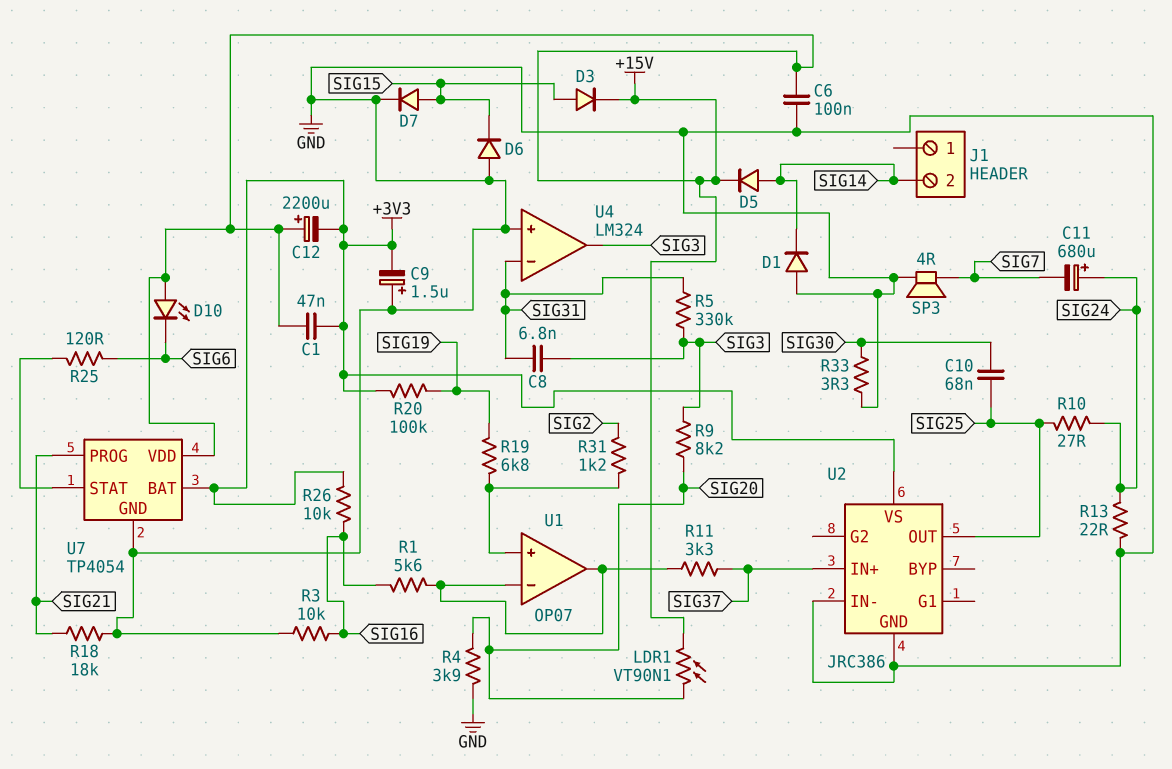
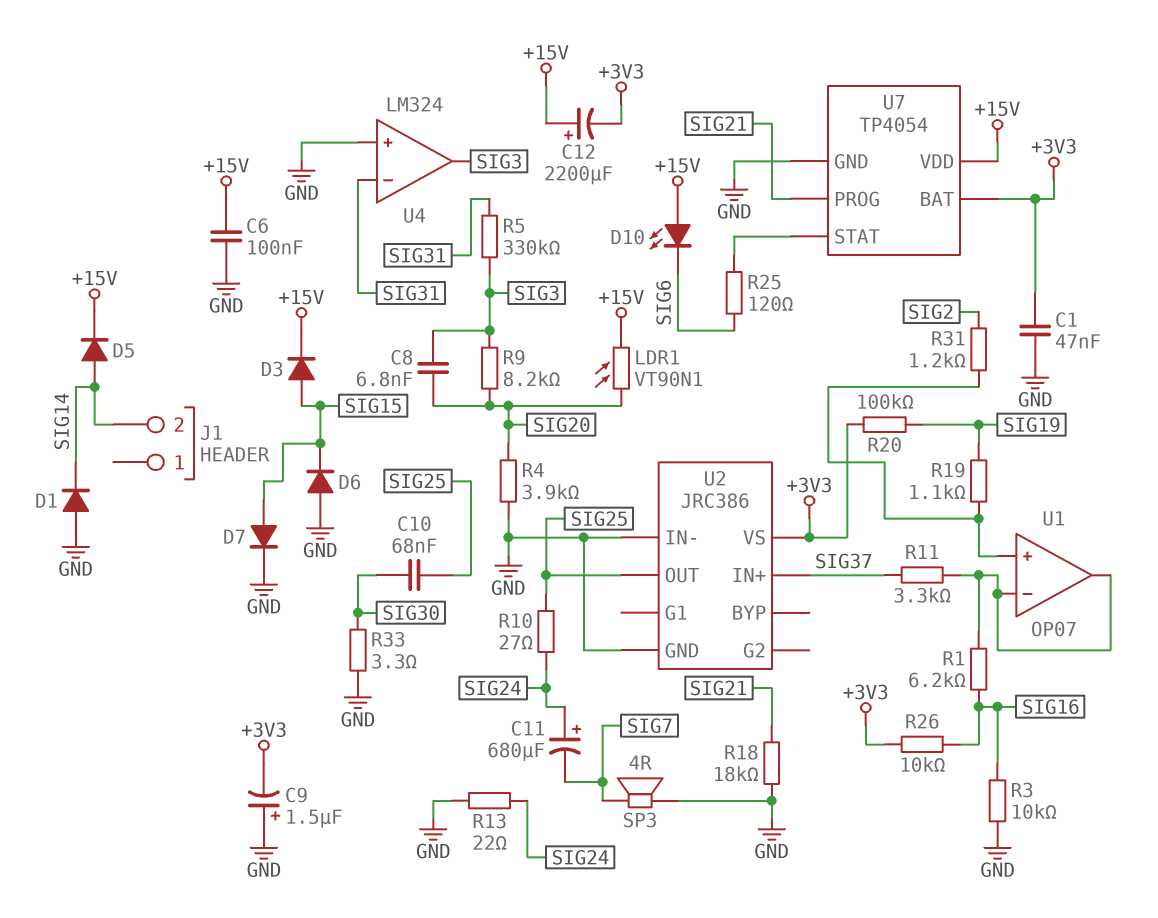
C1: 47nF (+3V3, +15V) -> 47nF (+3V3, GND)
C8: 6.8nF (SIG3, SIG31) -> 6.8nF (SIG3, SIG20)
R1: 5.6k (SIG16, U1/in-) -> 6.2k (SIG16, U1/in-)
R19: 6.8k (SIG19, U1/in+) -> 1.1k (SIG19, U1/in+)

